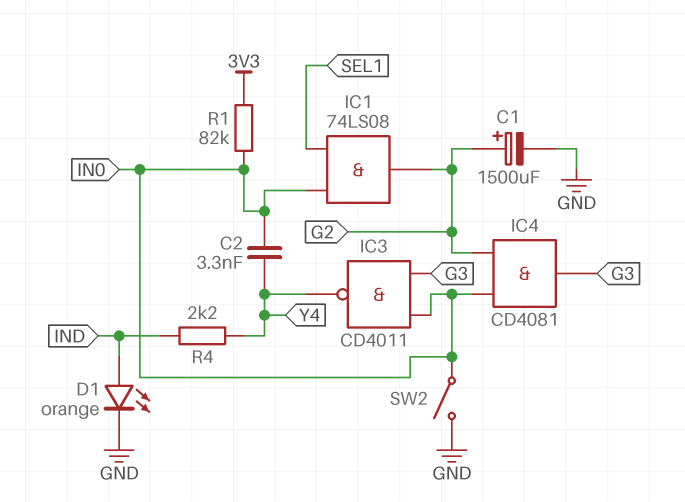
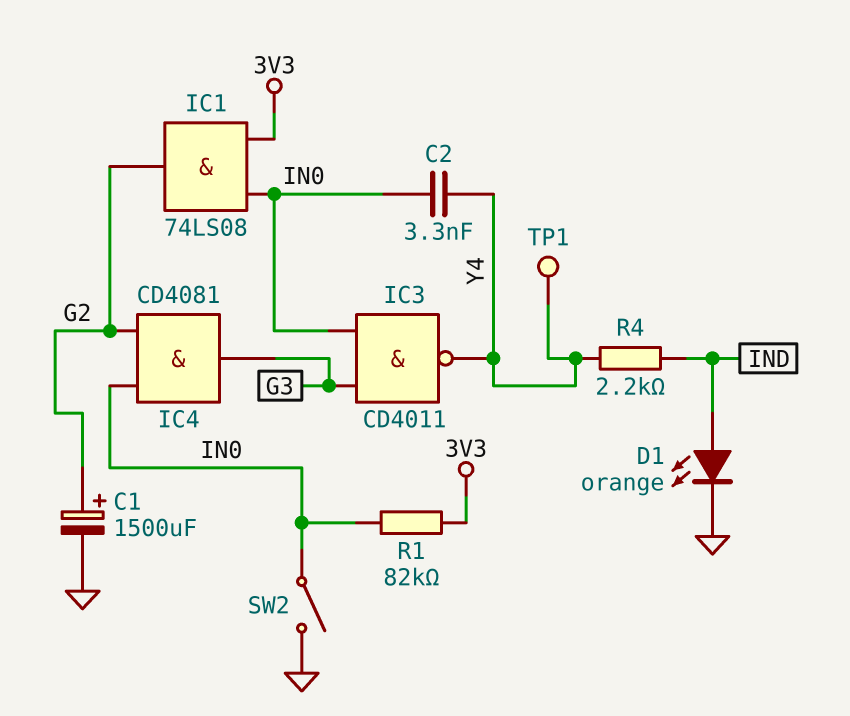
IC1: AND 74LS08 (in IN0, in SEL1, out G2) -> AND 74LS08 (in 3V3, in IN0, out G2)
TP1: none -> test point (Y4)

